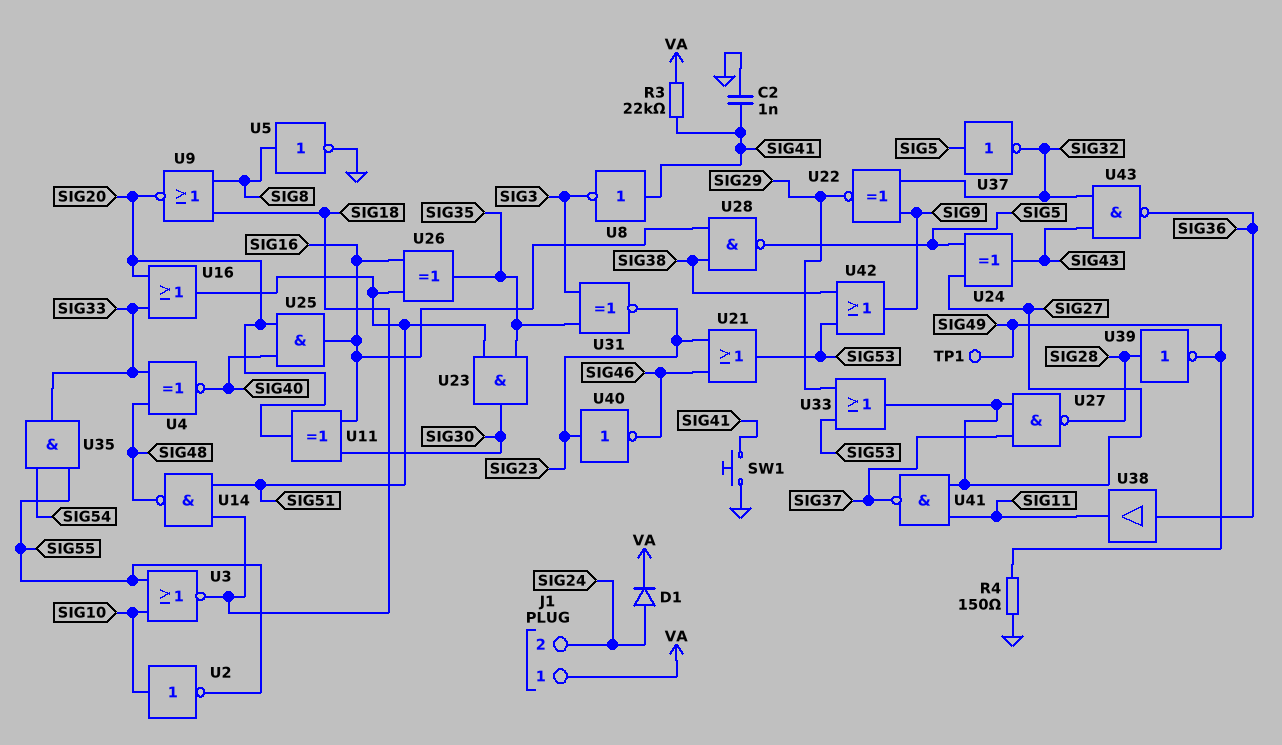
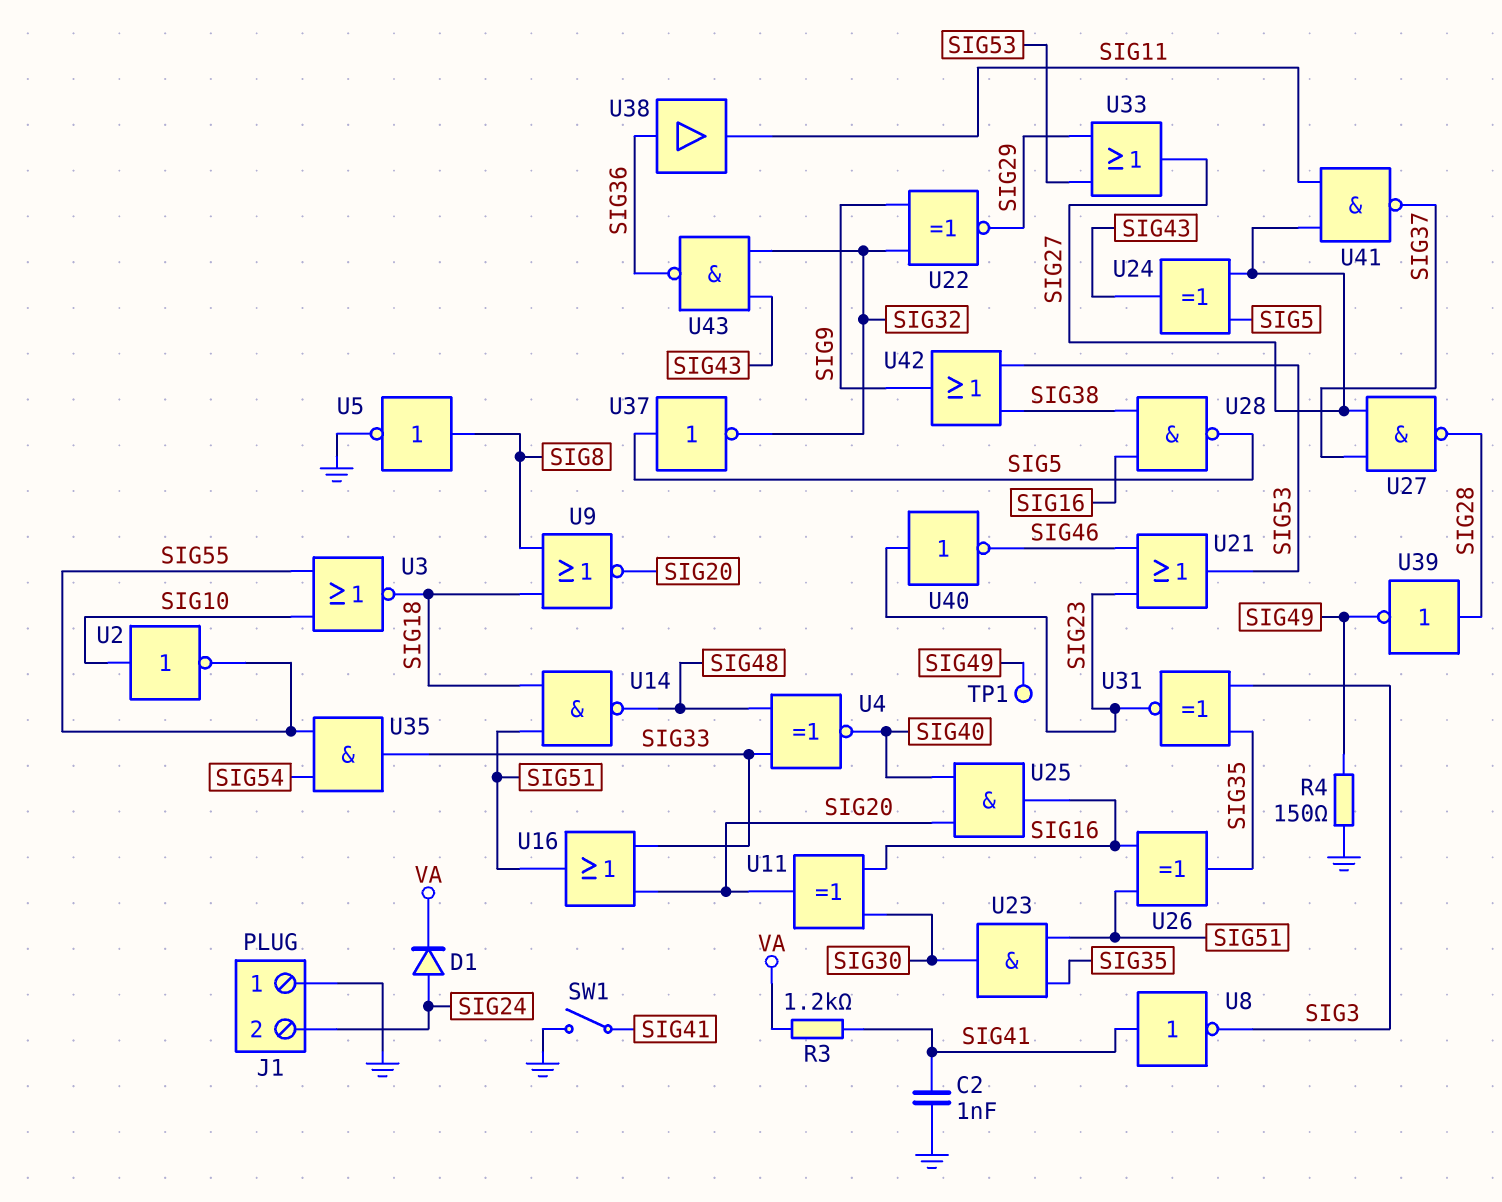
J1 pin 1: VA -> GND
R3: 22k (SIG41, VA) -> 1.2k (SIG41, VA)
SW1: button (GND, SIG41) -> switch (GND, SIG41)

